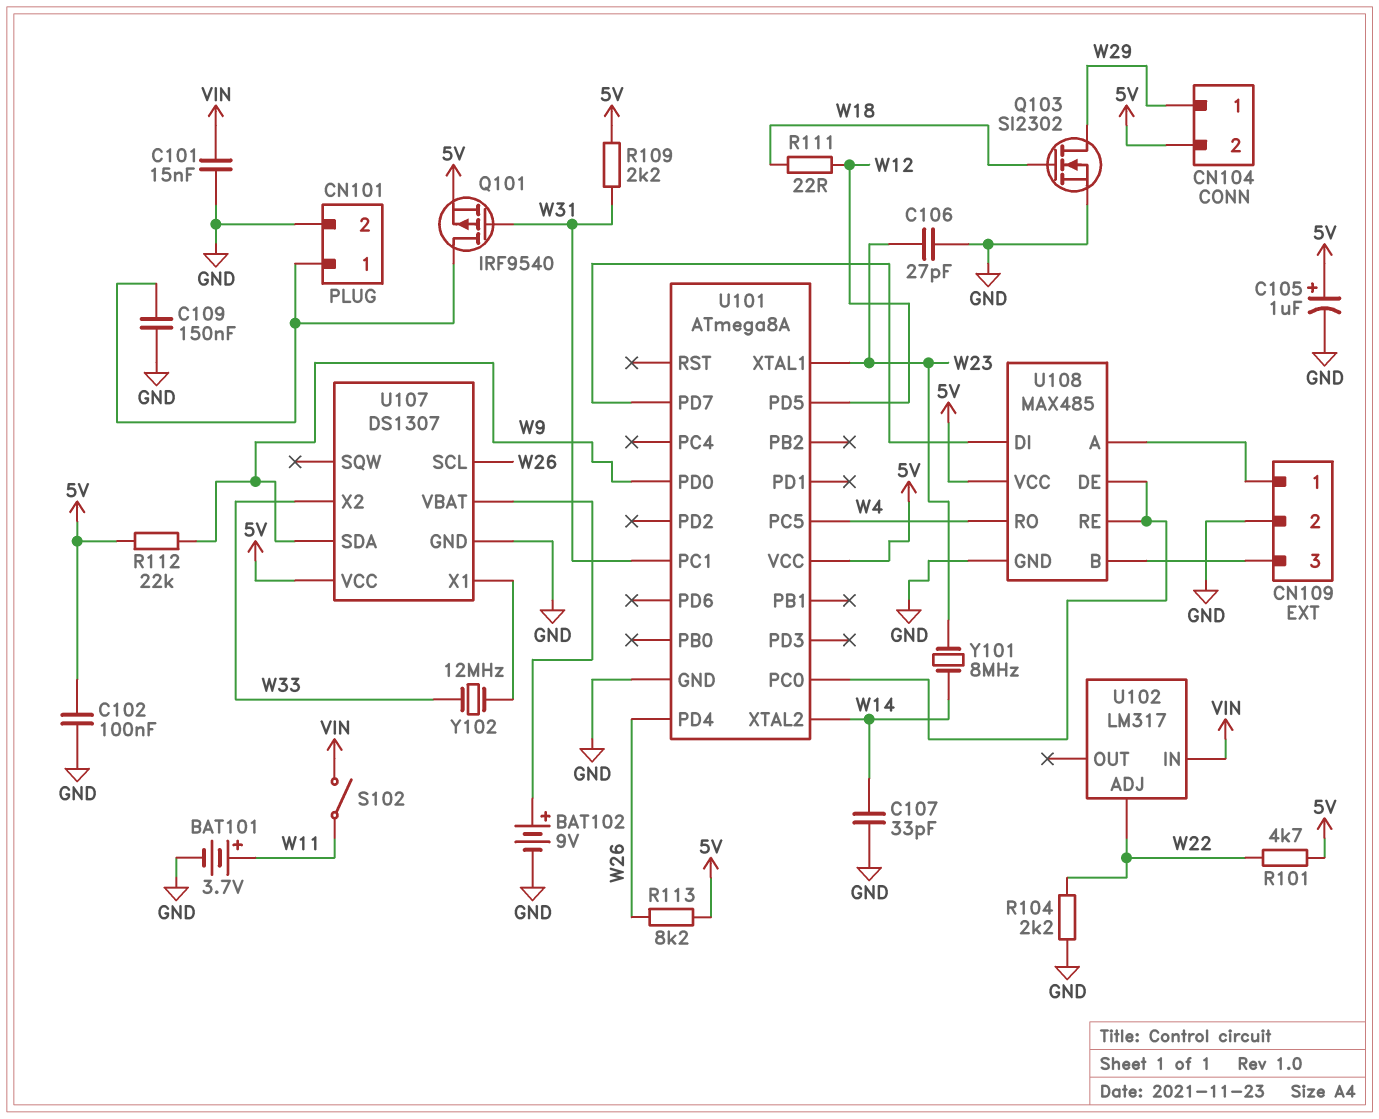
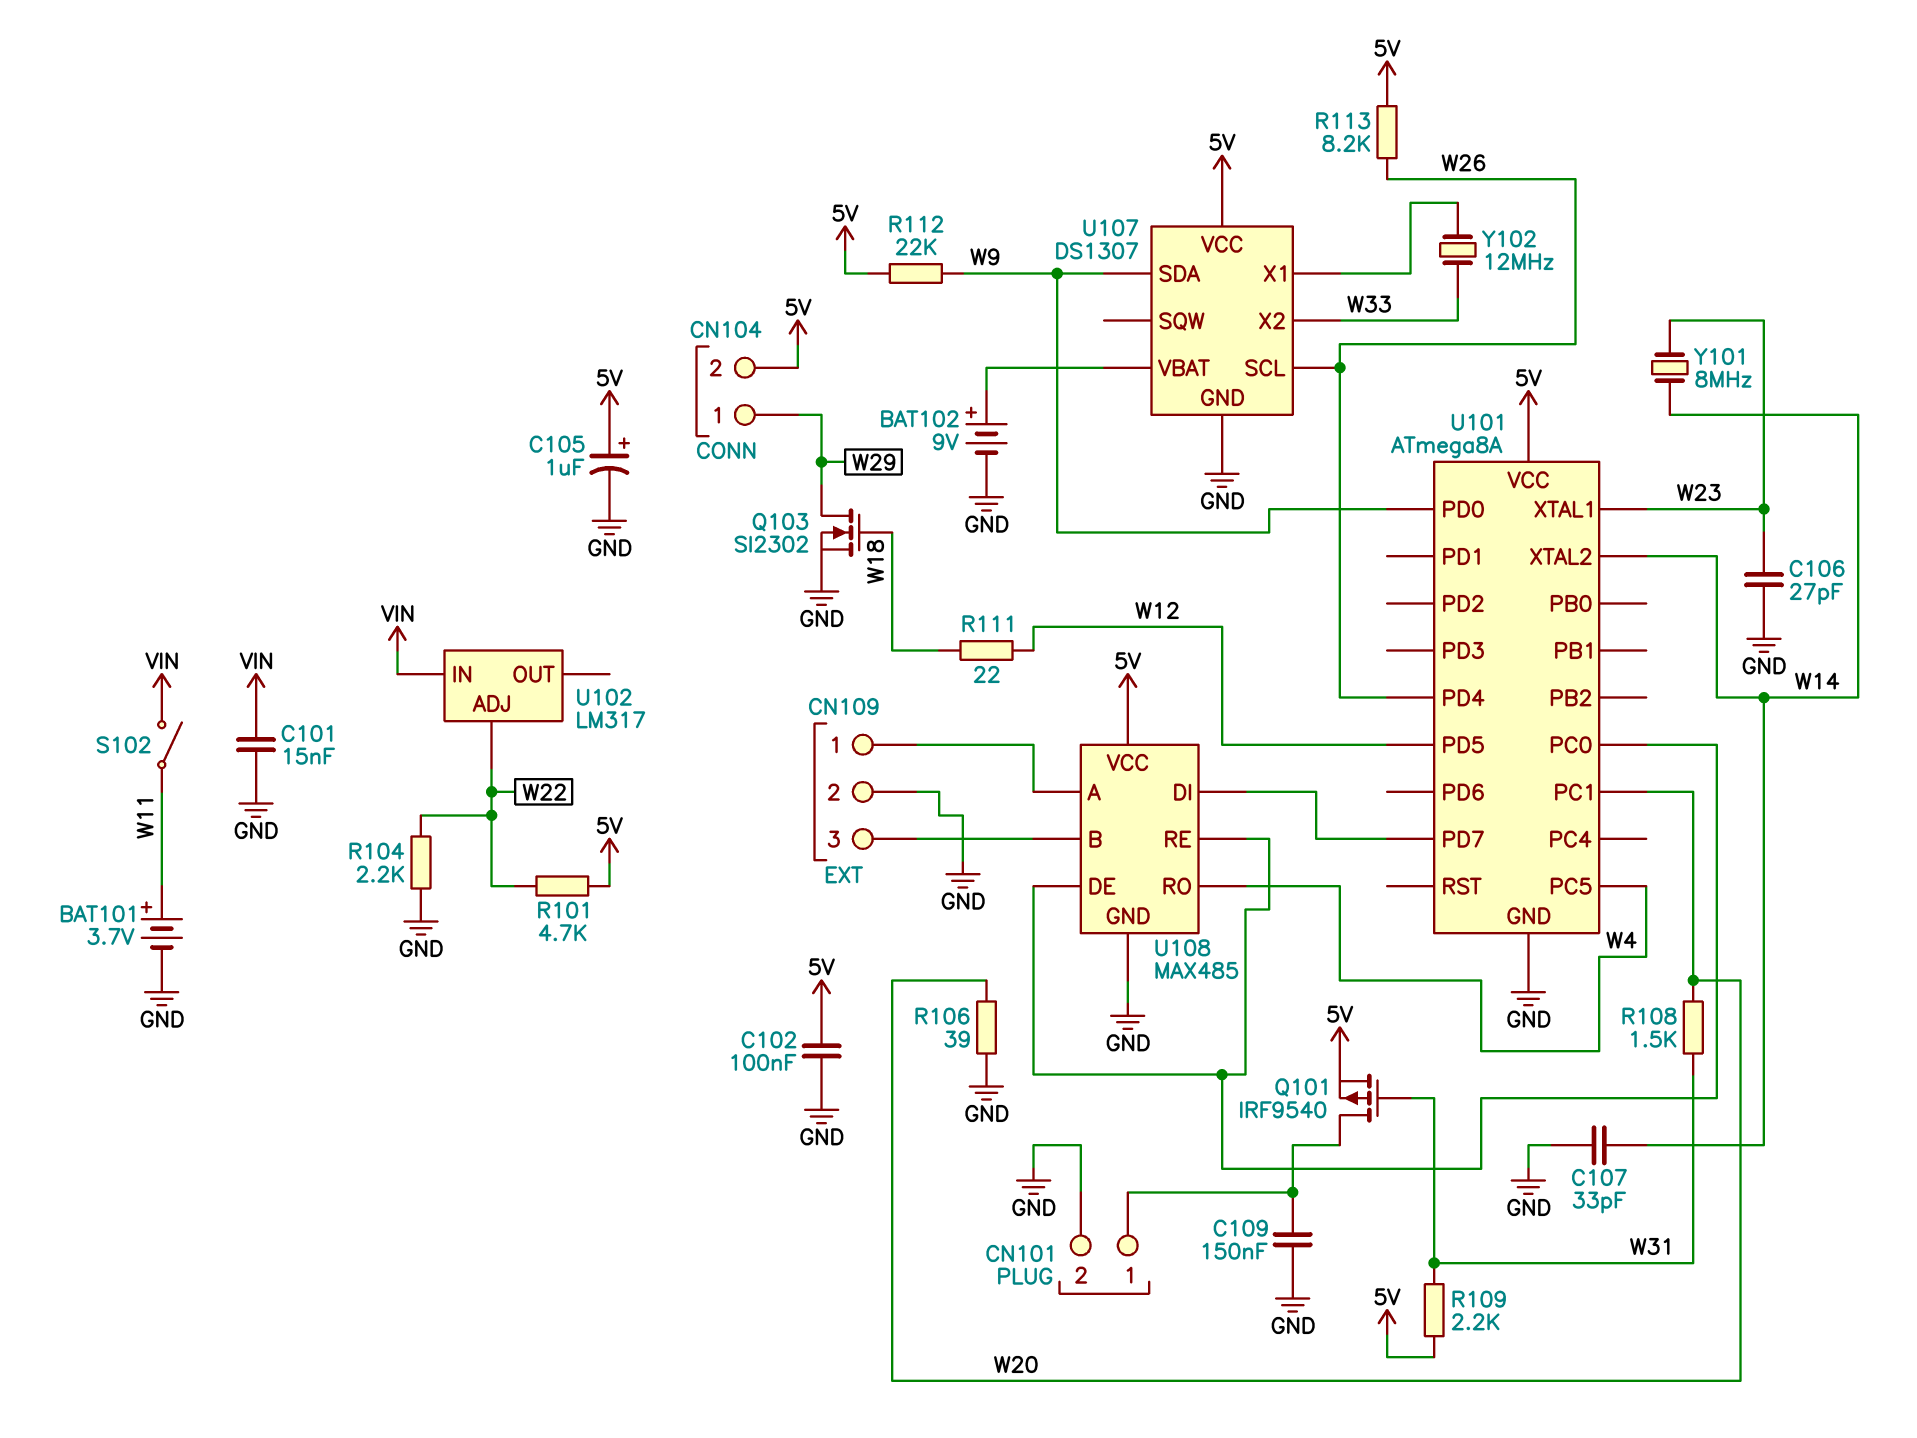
R106: none -> 39 (GND, W20)
R108: none -> 1.5k (W20, W31)
U101 pin PC1: W31 -> W20

